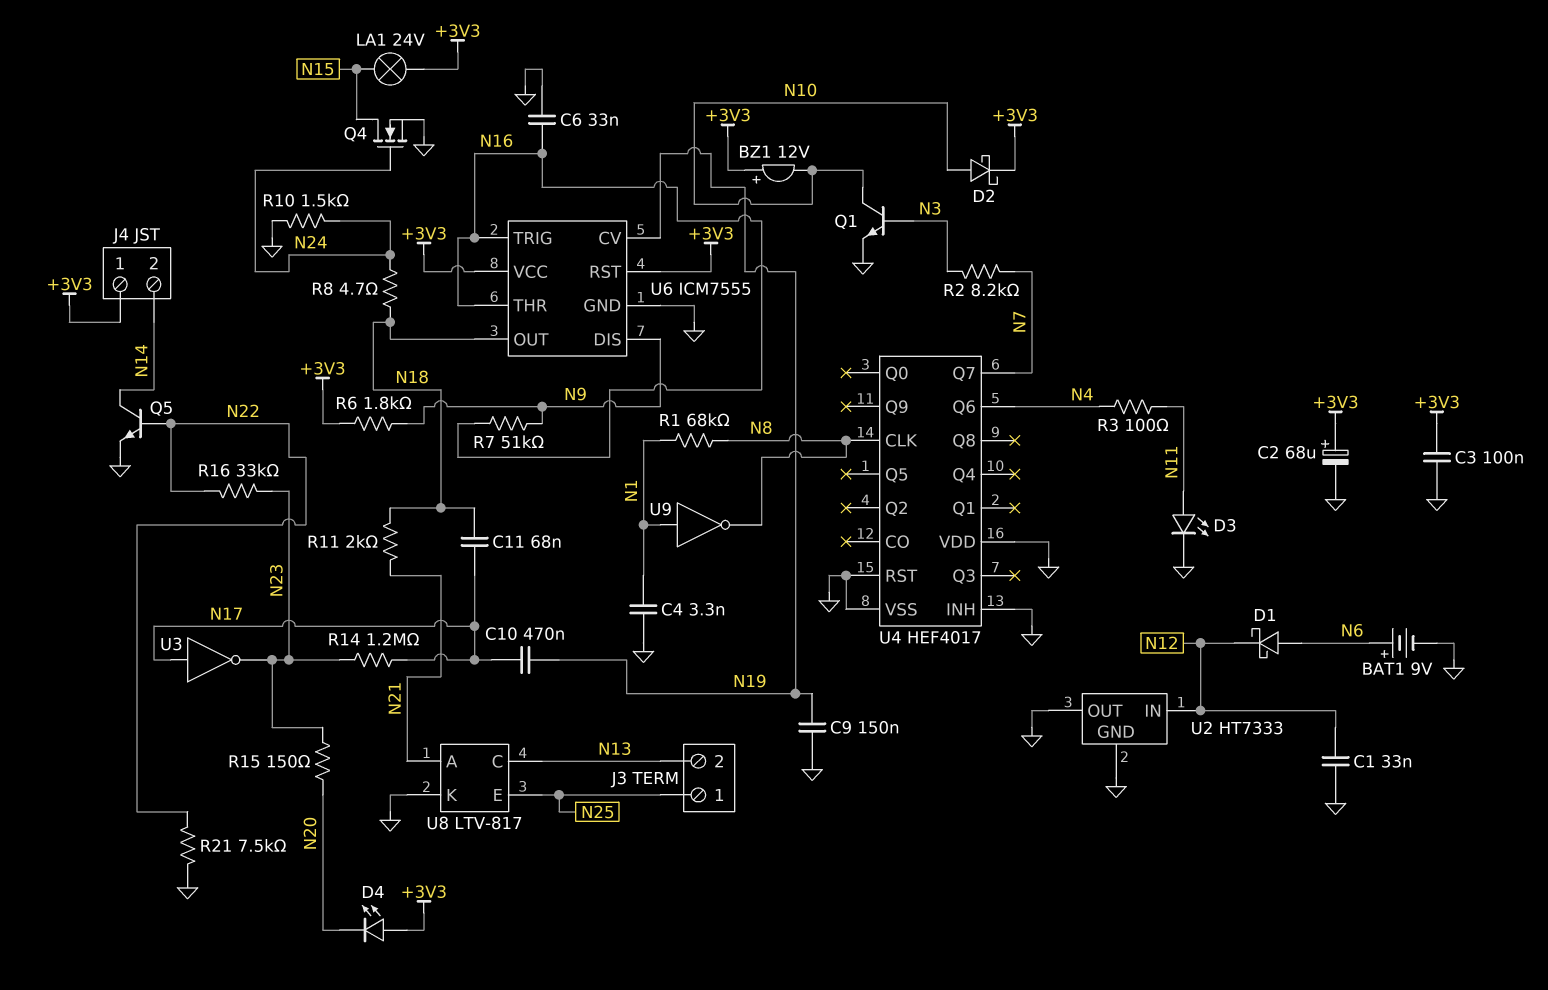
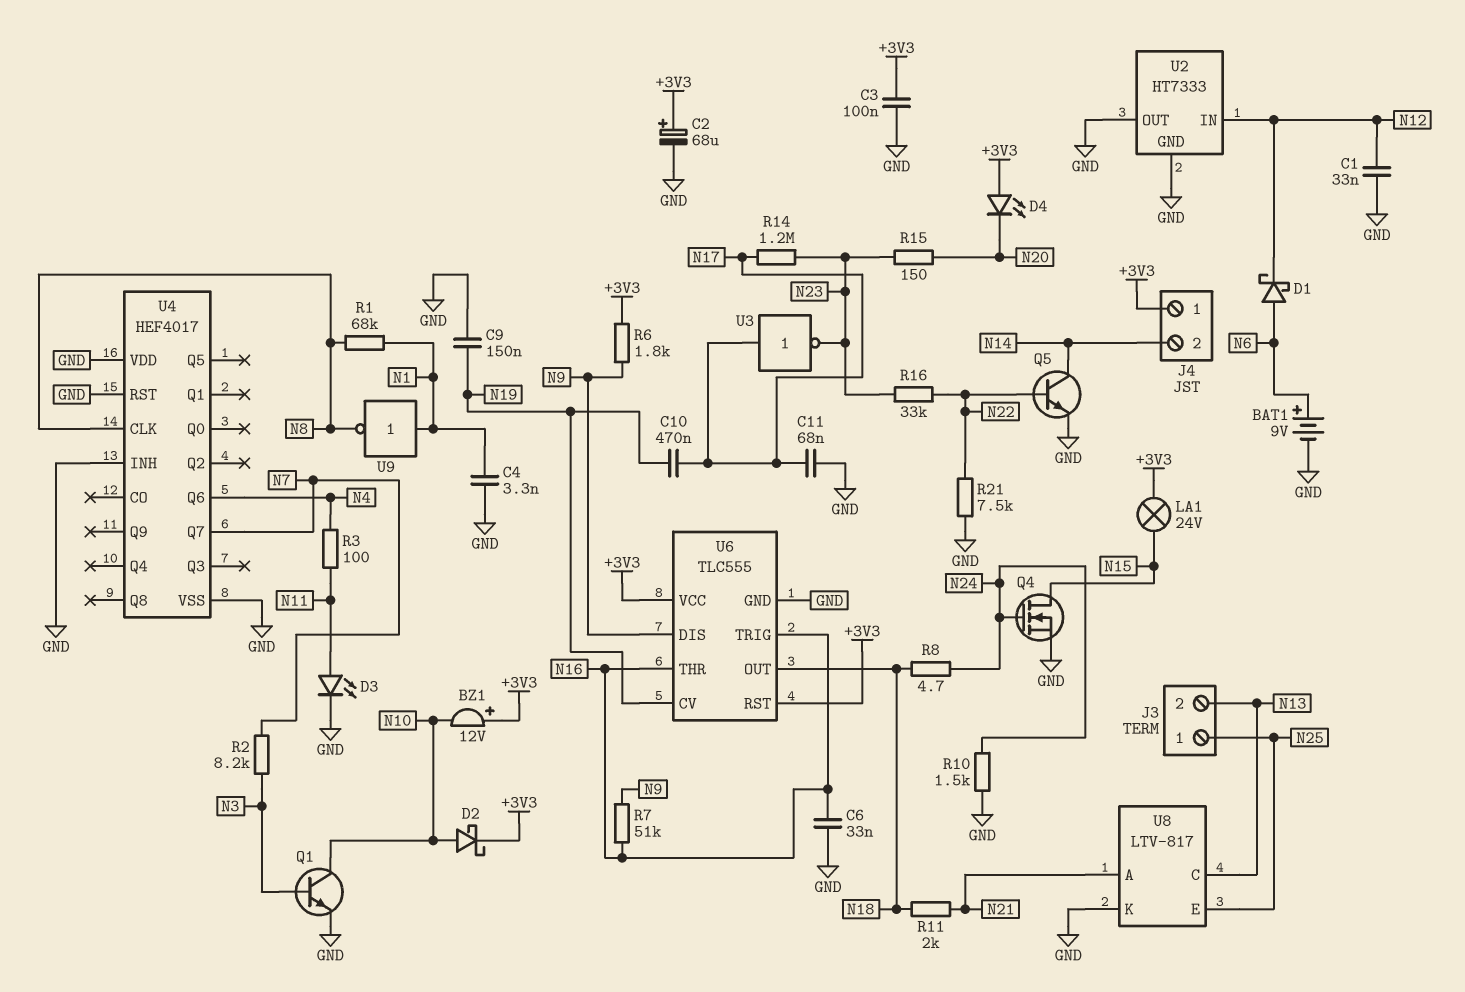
C11: 68nF (N17, N18) -> 68nF (GND, N17)
U6: ICM7555 -> TLC555

